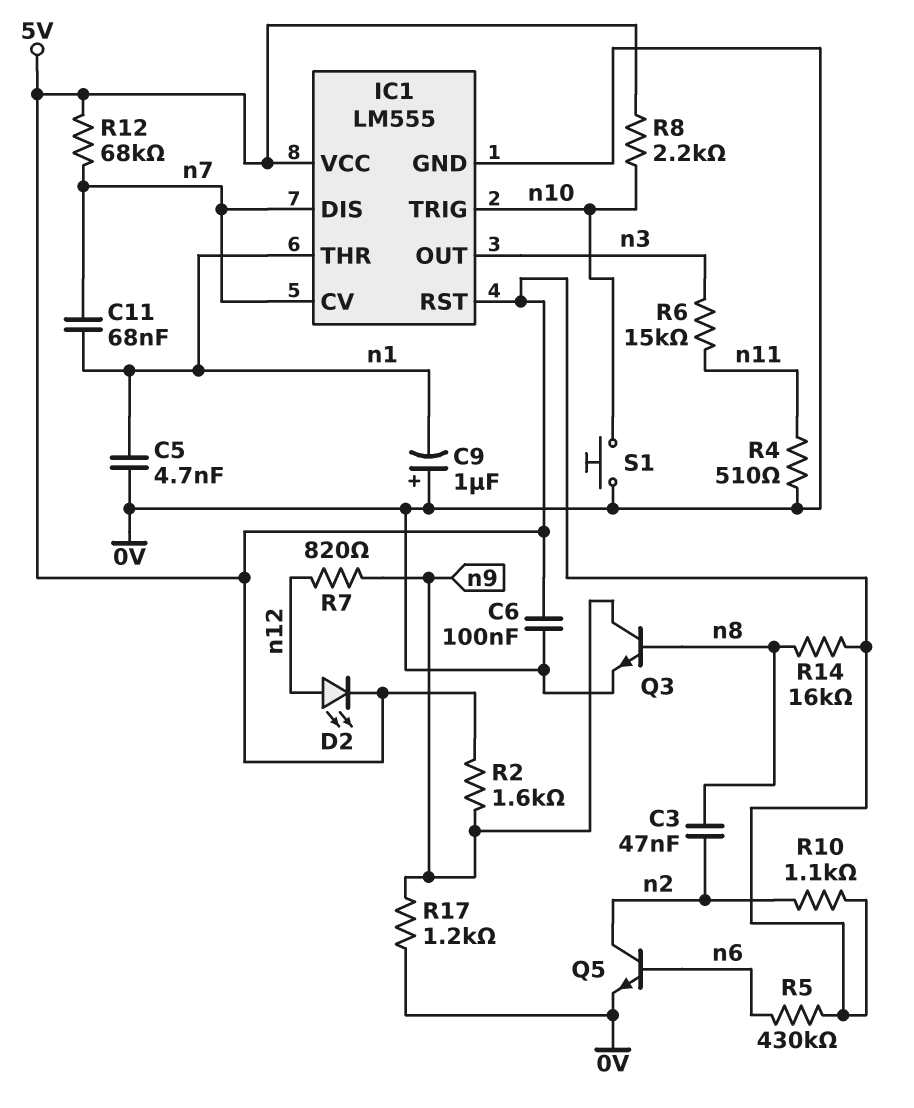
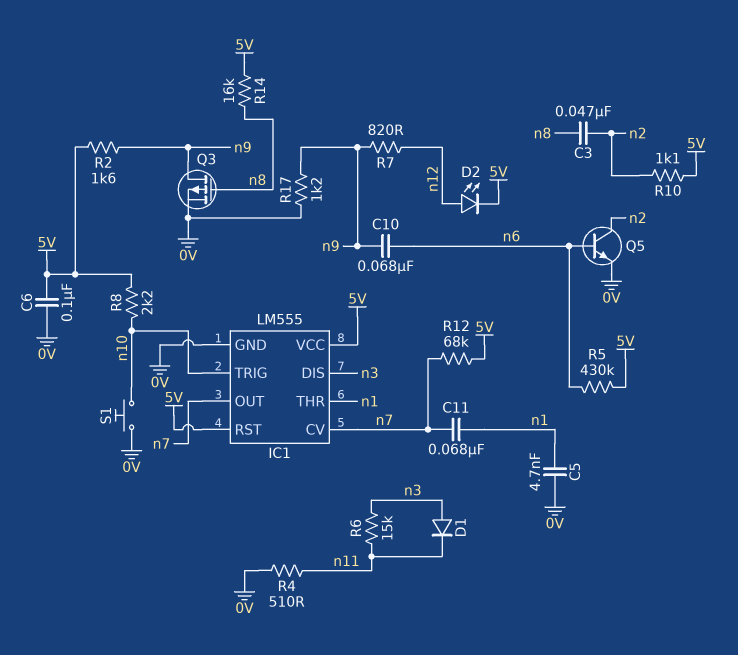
C9: 1uF (plus 0V, minus n1) -> none
C10: none -> 68nF (n6, n9)
D1: none -> diode (A n3, K n11)
IC1 pin DIS: n7 -> n3
IC1 pin OUT: n3 -> n7
Q3: NPN (B n8, C n9, E 0V) -> PMOS (G n8, D n9, S 0V)

